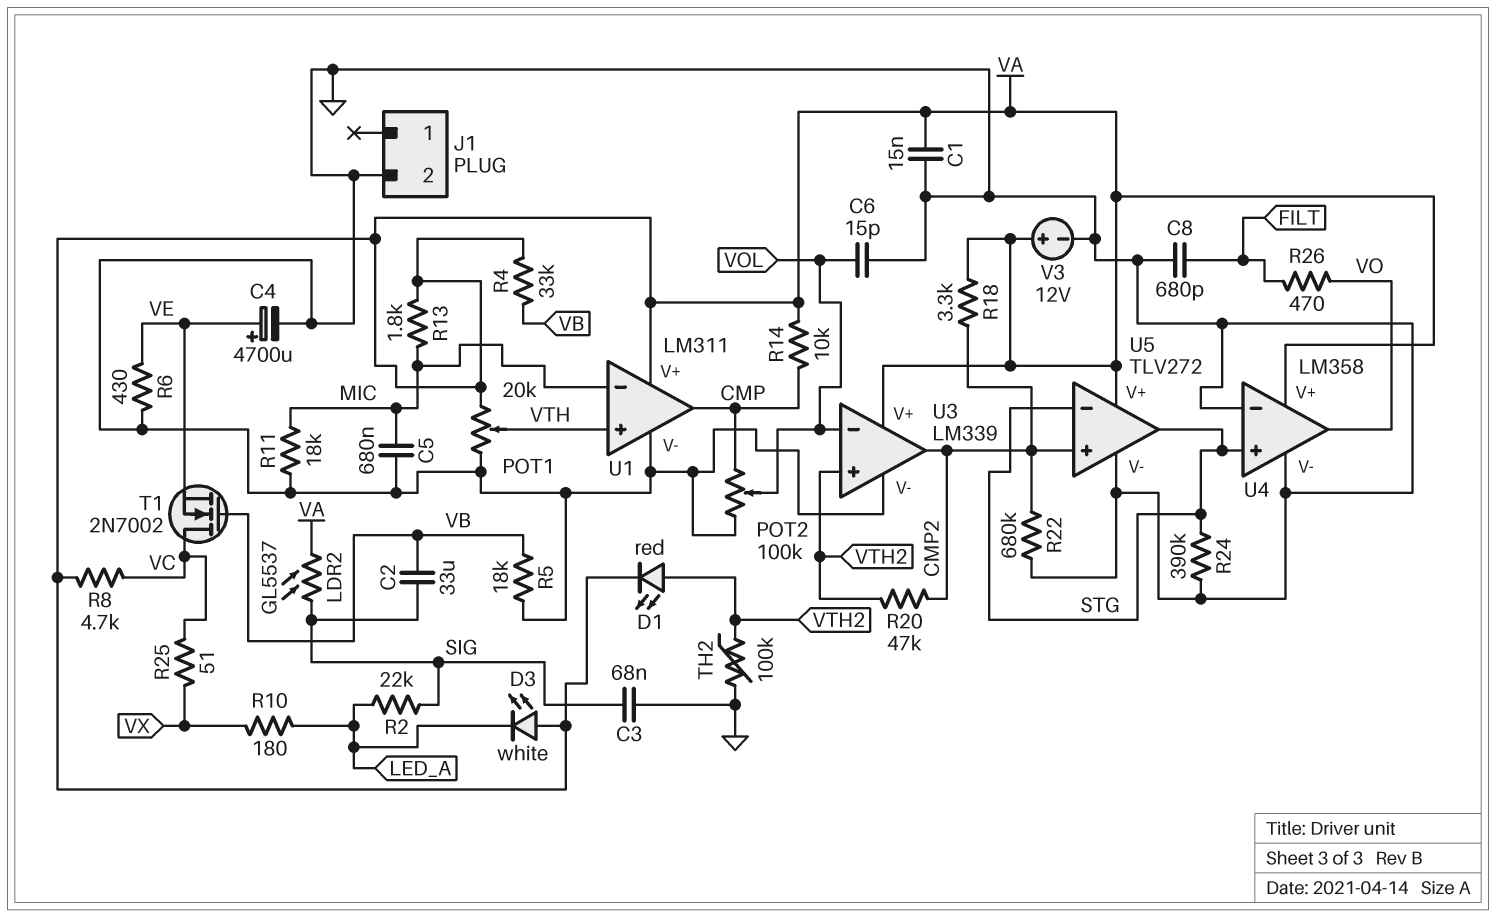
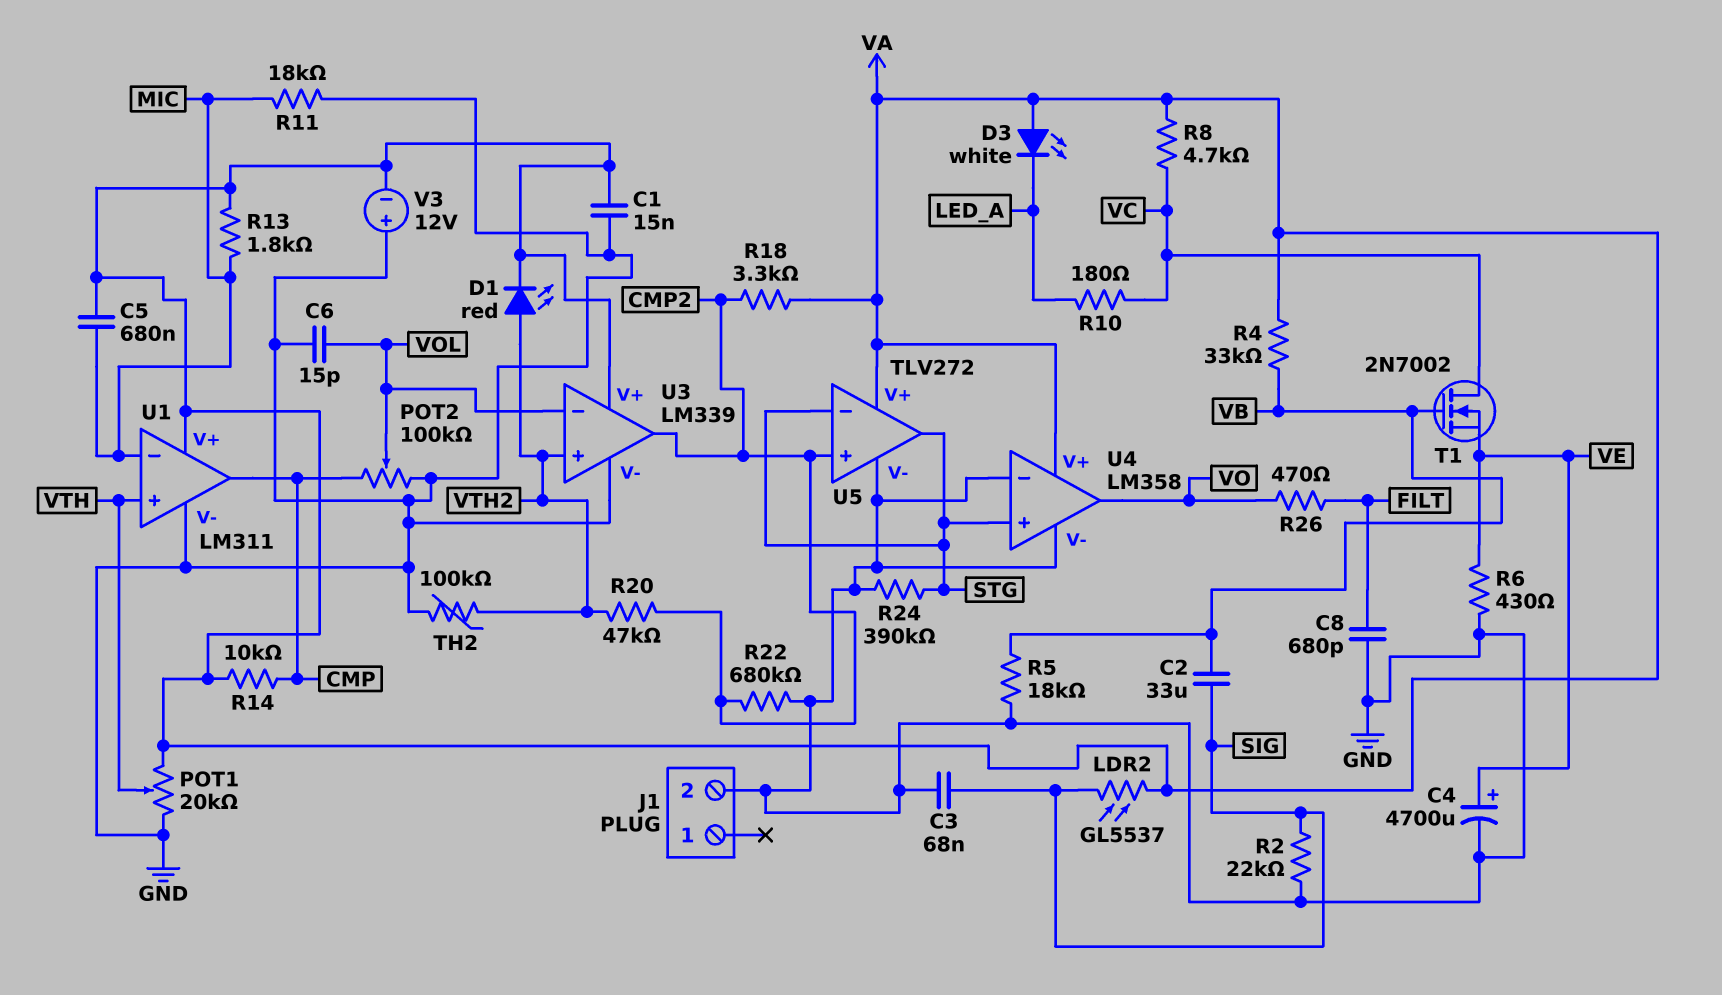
C5: 680nF (GND, MIC) -> 680nF (MIC, VA)
R2: 22k (LED_A, SIG) -> 22k (GND, SIG)
R10: 180 (LED_A, VX) -> 180 (LED_A, VC)
R25: 51 (VC, VX) -> none
V3: 12V (plus VA, minus GND) -> 12V (plus GND, minus VA)

